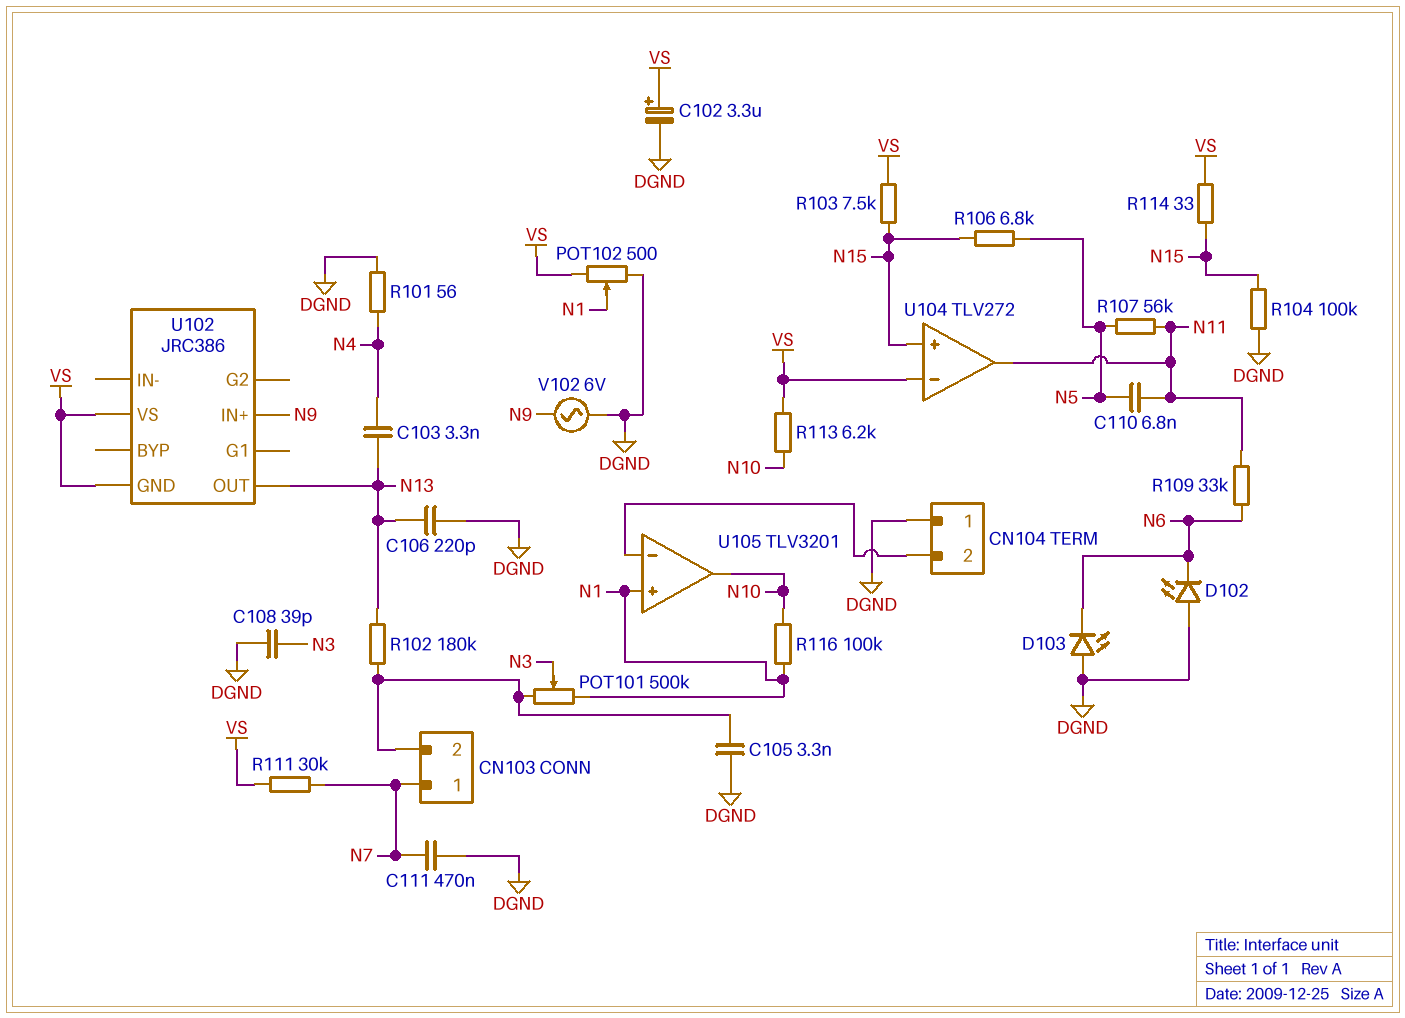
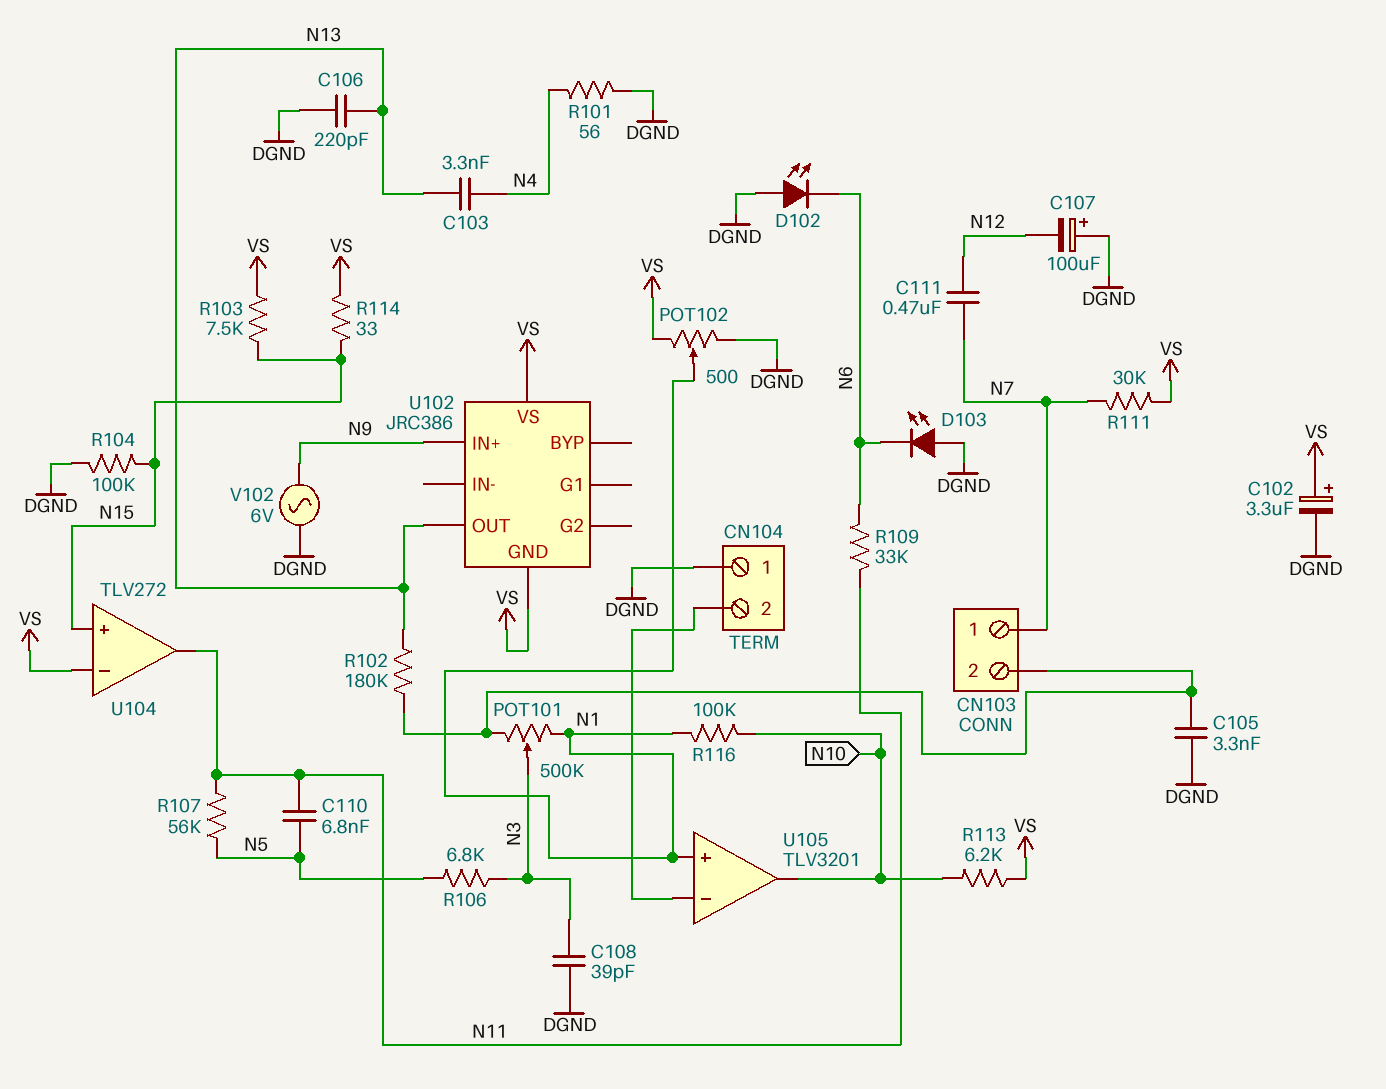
C107: none -> 100uF (plus DGND, minus N12)
C111: 470nF (DGND, N7) -> 470nF (N7, N12)
R106: 6.8k (N5, N15) -> 6.8k (N3, N5)

